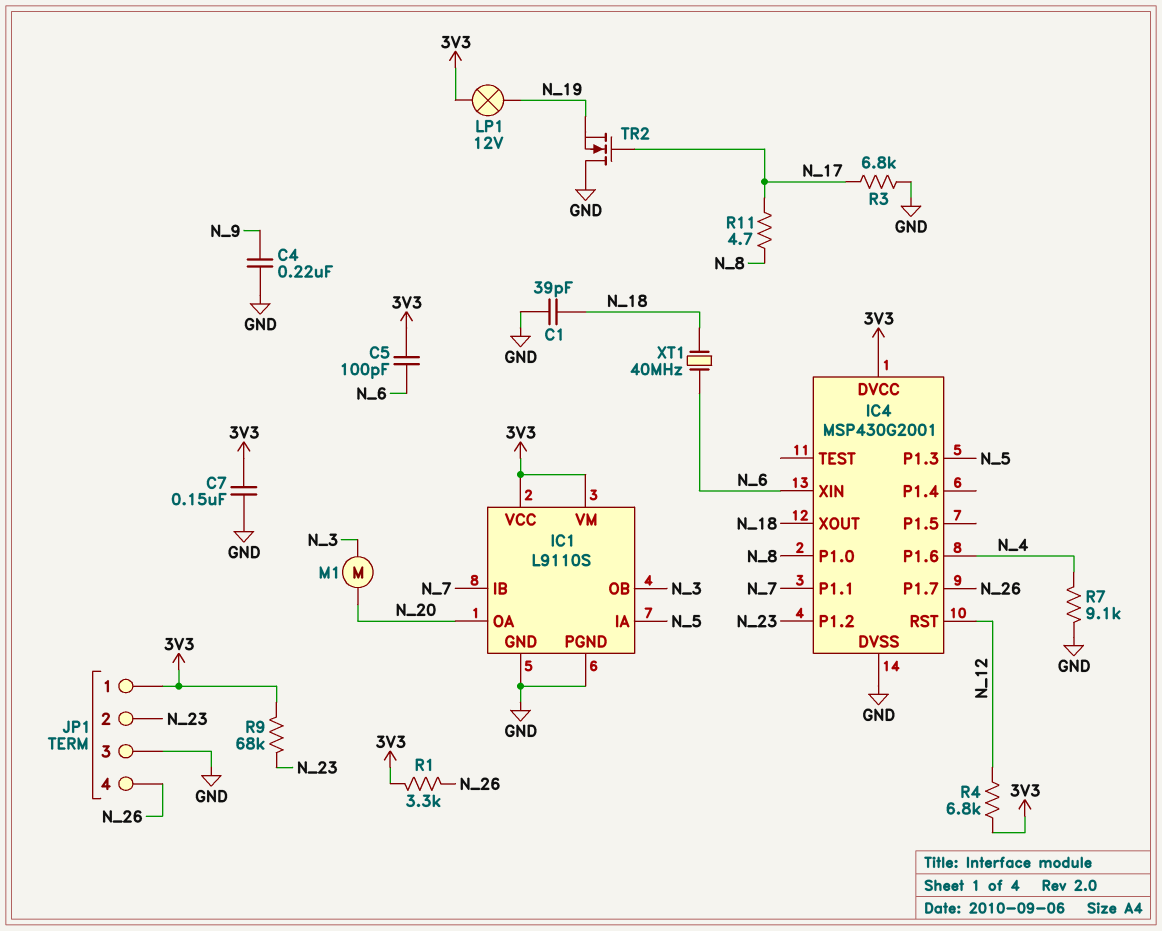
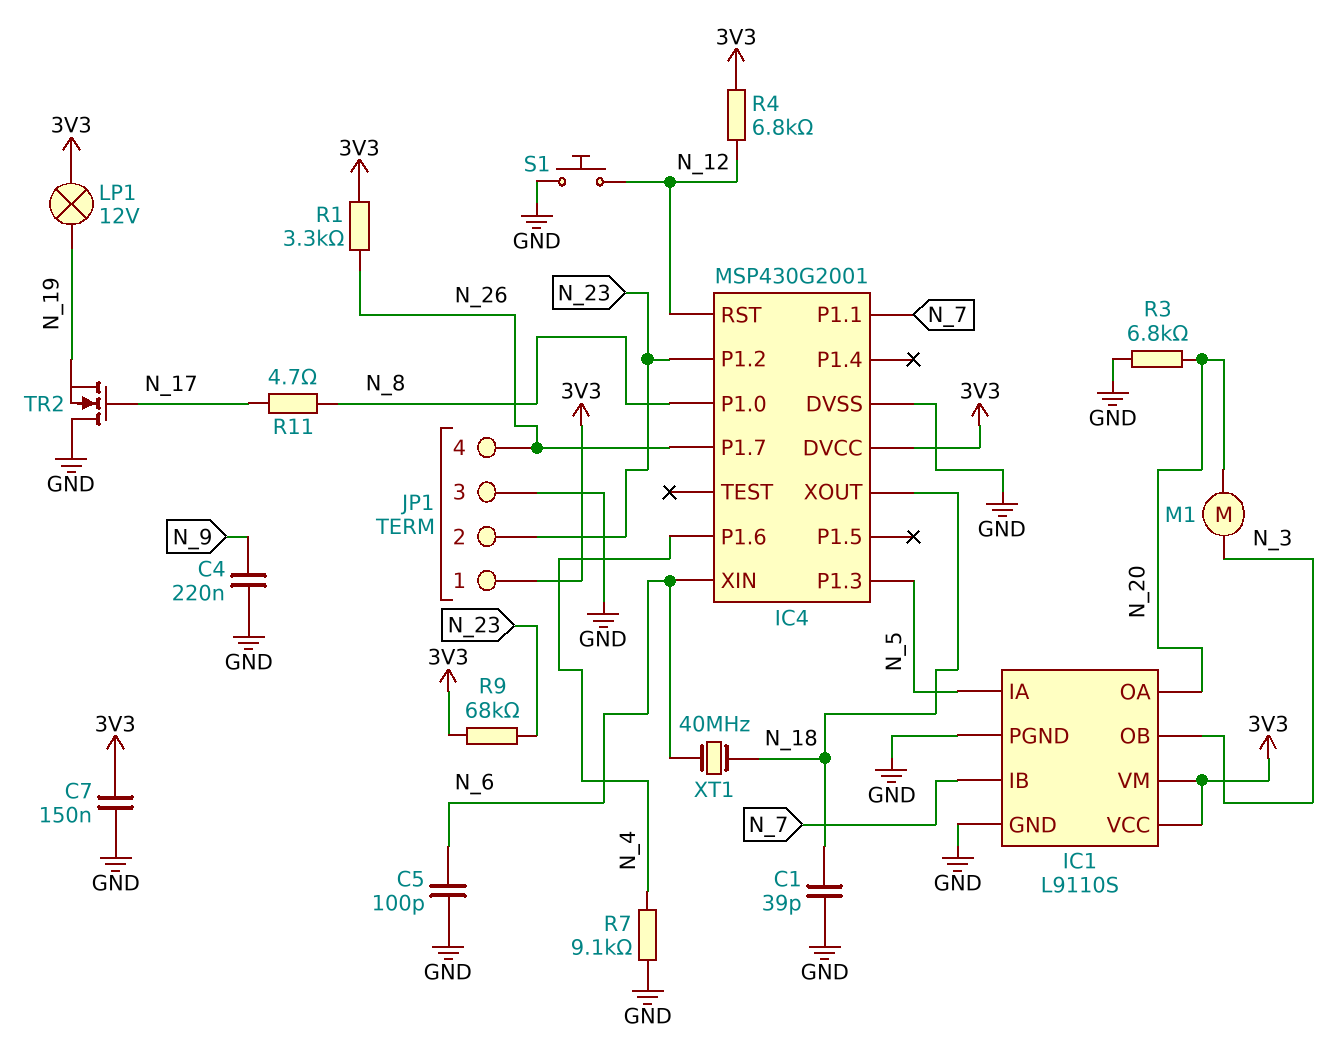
C5: 100pF (3V3, N_6) -> 100pF (GND, N_6)
R3: 6.8k (GND, N_17) -> 6.8k (GND, N_20)
S1: none -> button (GND, N_12)

